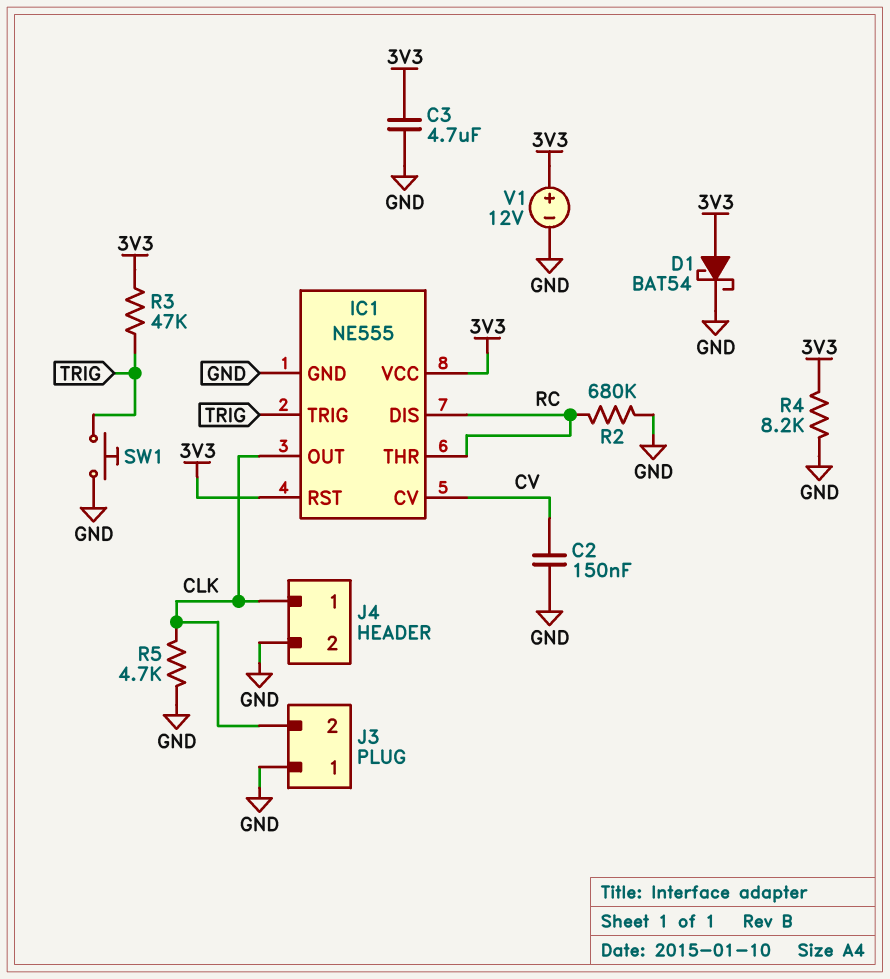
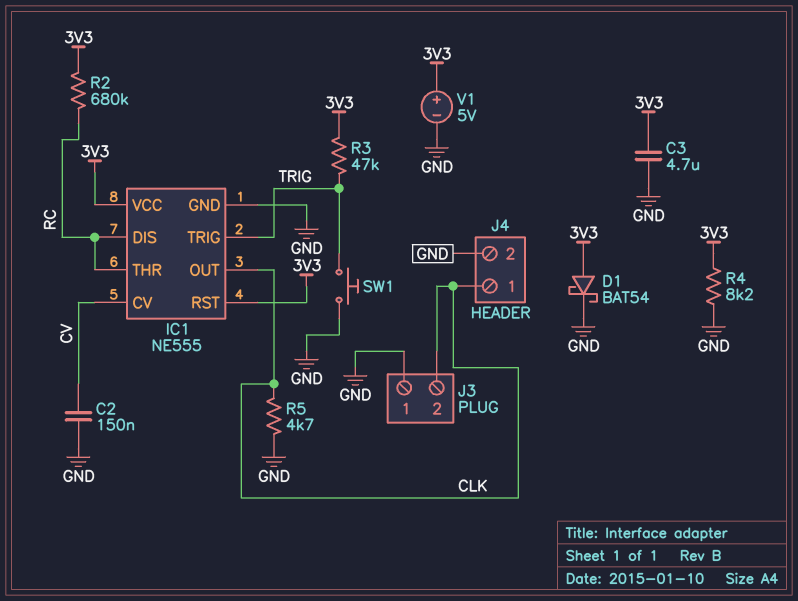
R2: 680k (GND, RC) -> 680k (3V3, RC)
V1: 12V (plus 3V3, minus GND) -> 5V (plus 3V3, minus GND)

